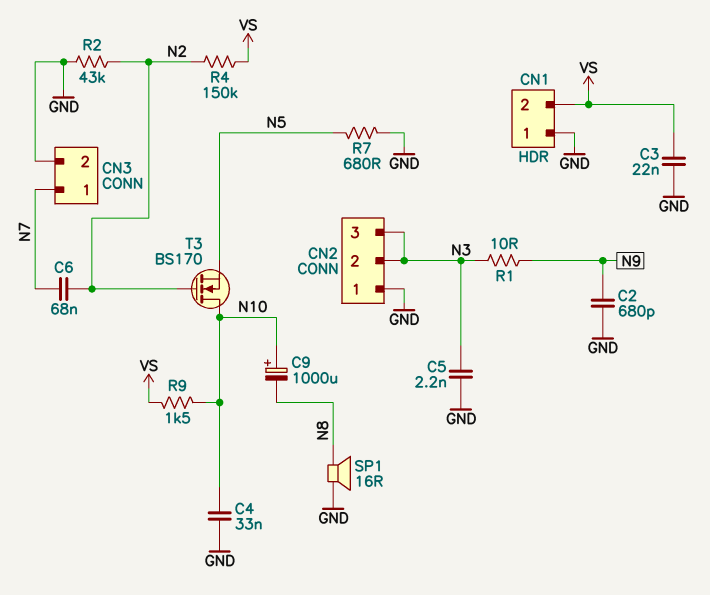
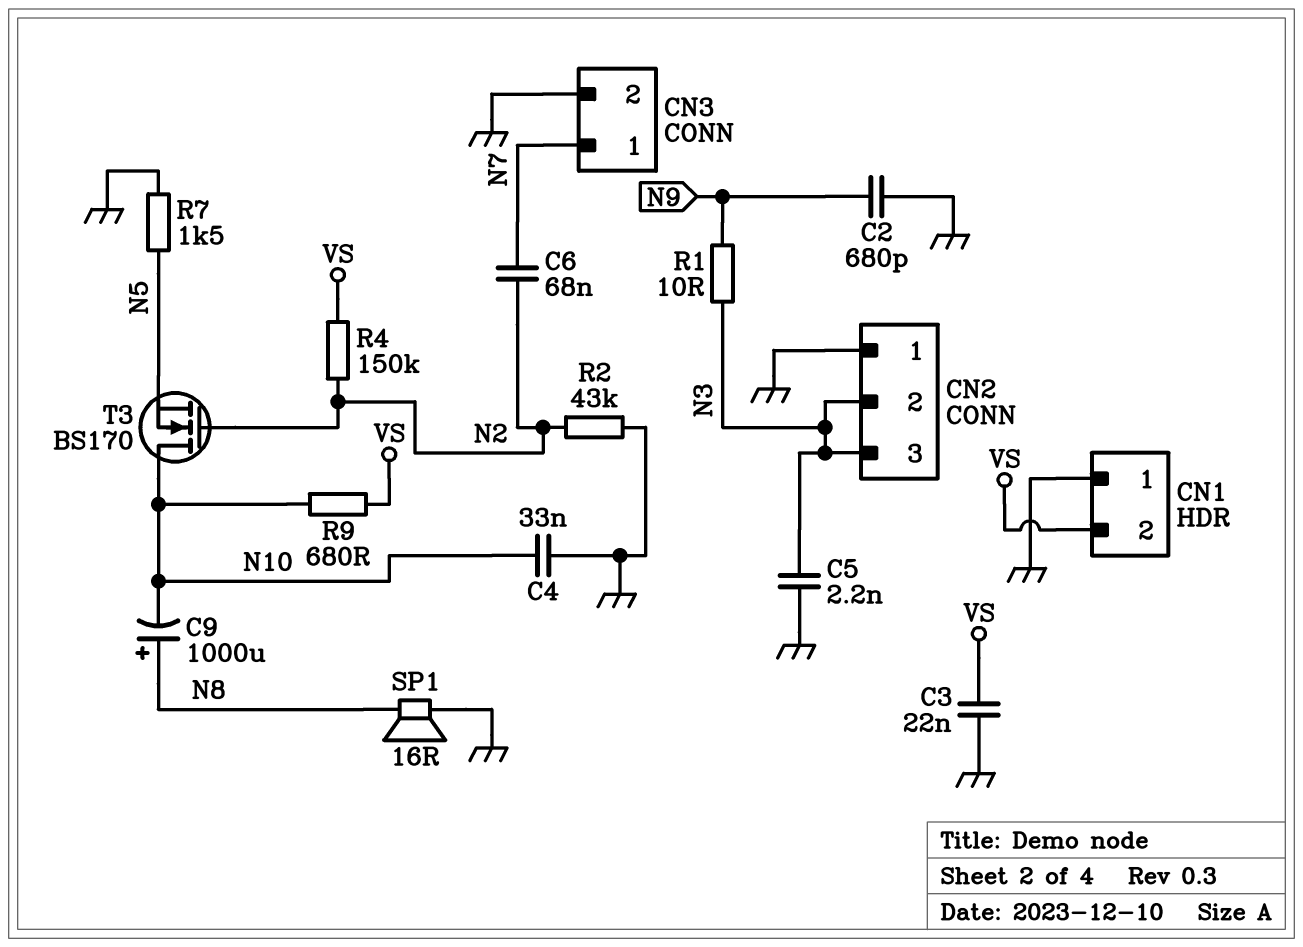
C9: 1000uF (plus N10, minus N8) -> 1000uF (plus N8, minus N10)
R7: 680 (GND, N5) -> 1.5k (GND, N5)
R9: 1.5k (N10, VS) -> 680 (N10, VS)

